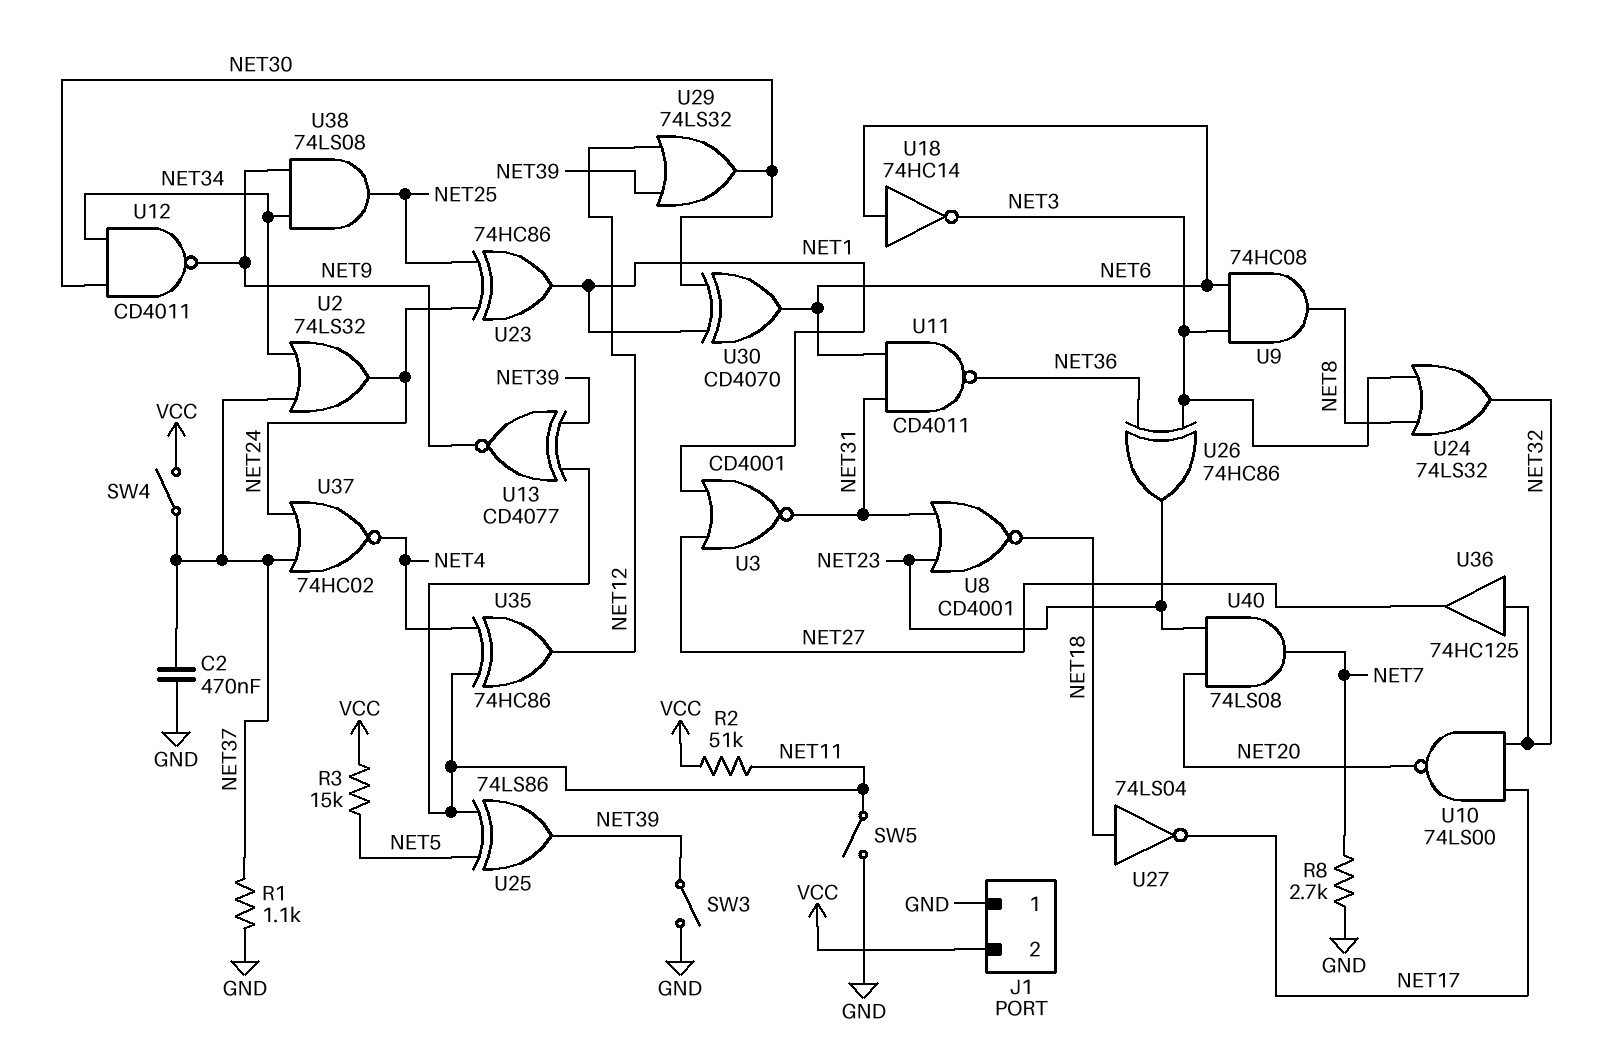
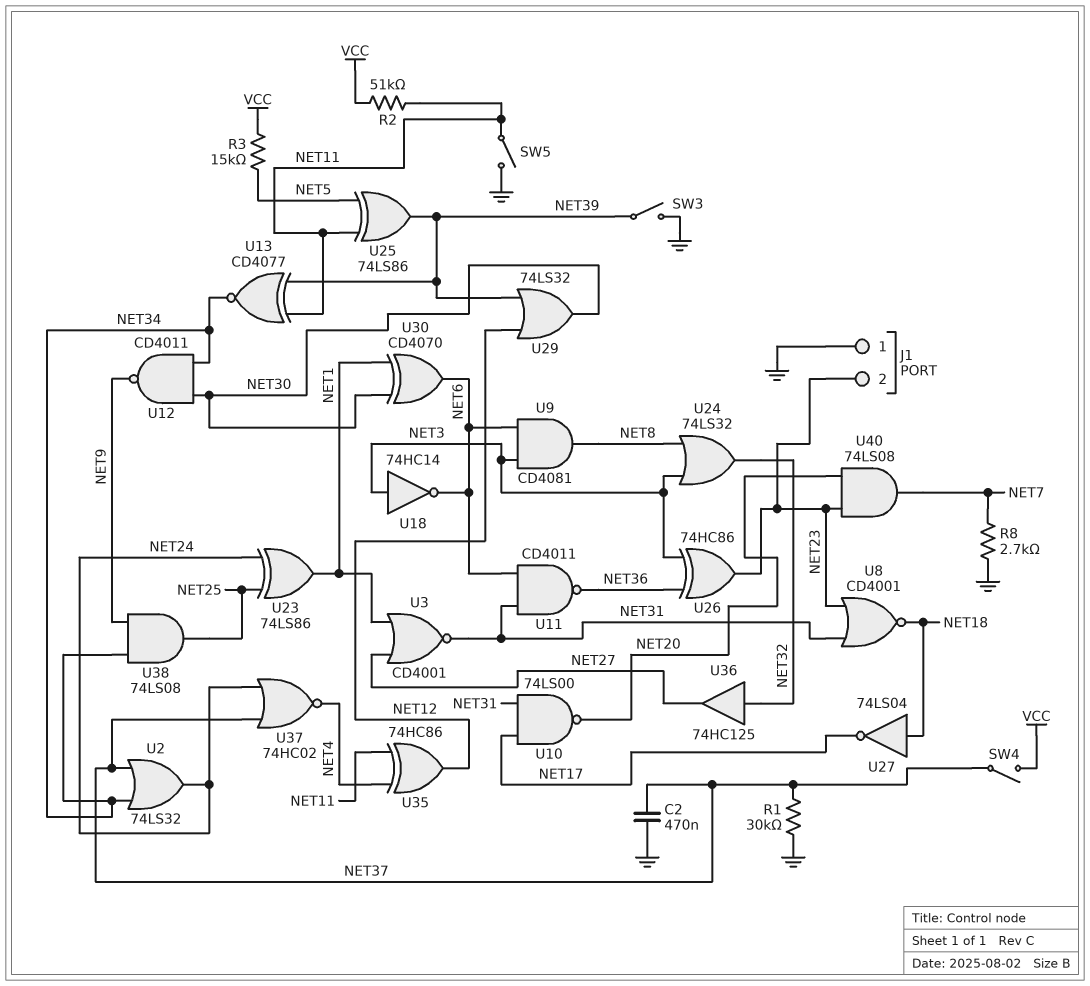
J1 pin 2: VCC -> NET23
R1: 1.1k (GND, NET37) -> 30k (GND, NET37)
U9: AND 74HC08 (in NET3, in NET6, out NET8) -> AND CD4081 (in NET3, in NET6, out NET8)
U10: NAND 74LS00 (in NET17, in NET32, out NET20) -> NAND 74LS00 (in NET17, in NET31, out NET20)
U13: XNOR CD4077 (in NET11, in NET39, out NET9) -> XNOR CD4077 (in NET11, in NET39, out NET34)
U18: NOT 74HC14 (in NET6, out NET3) -> NOT 74HC14 (in NET3, out NET6)
U23: XOR 74HC86 (in NET24, in NET25, out NET1) -> XOR 74LS86 (in NET24, in NET25, out NET1)

